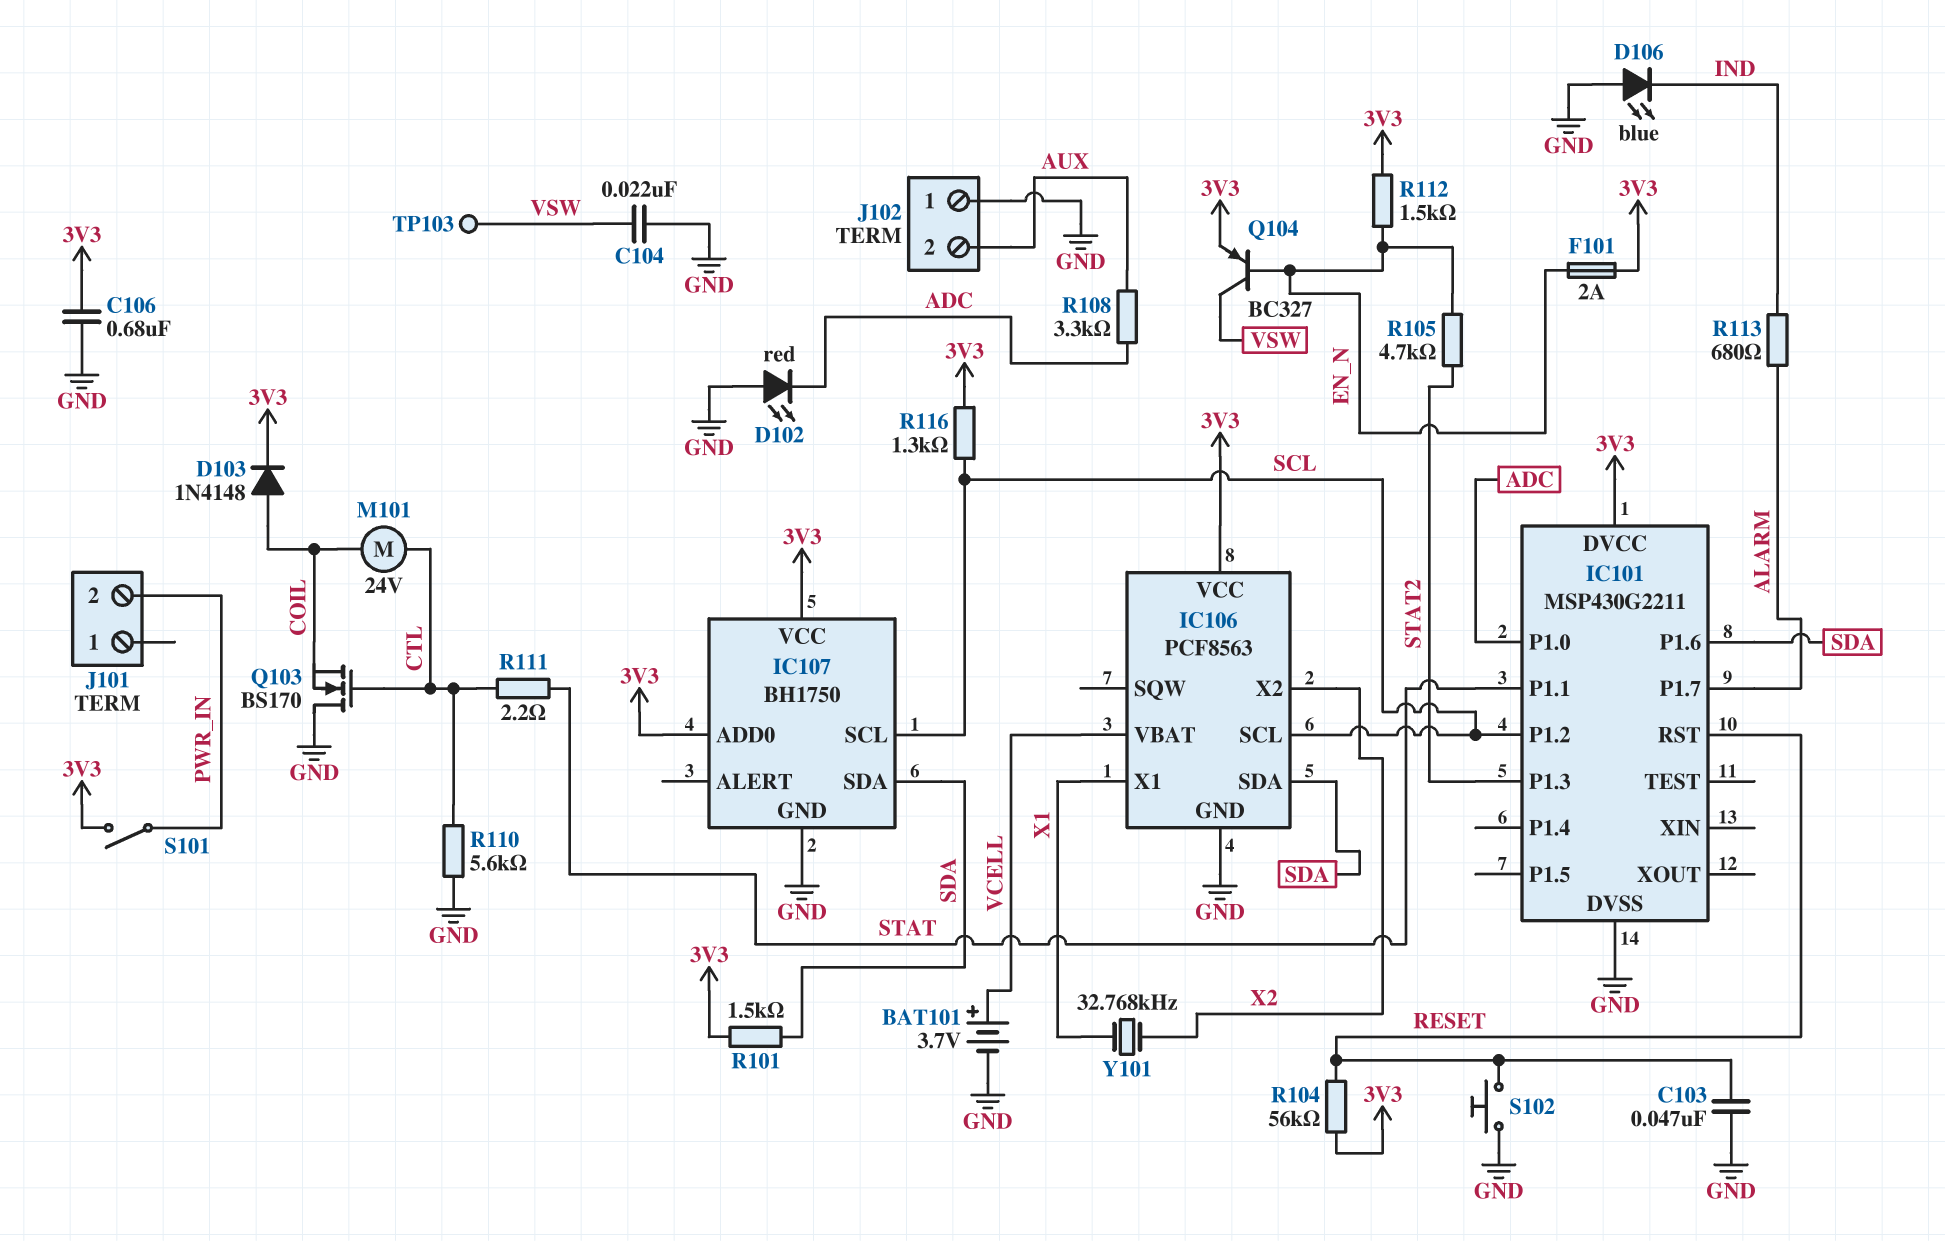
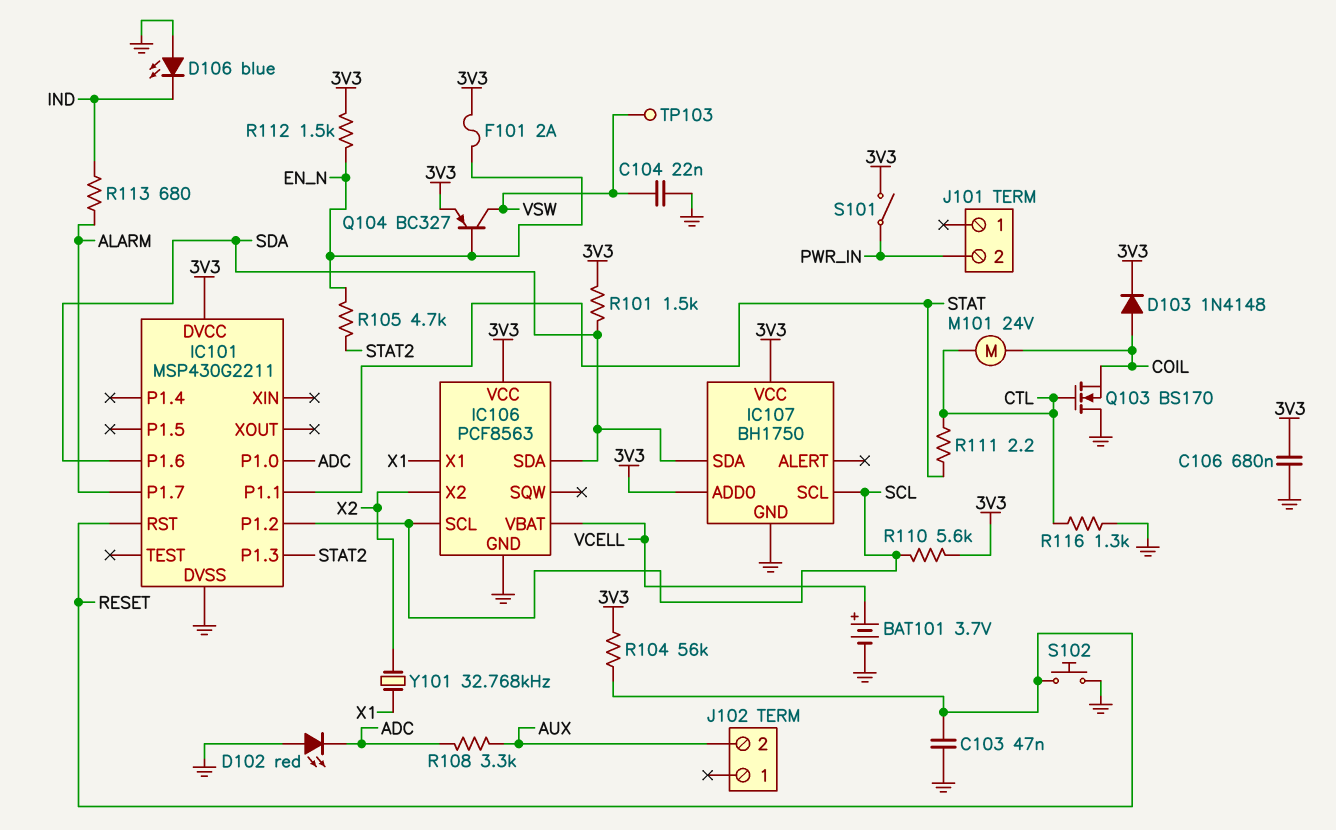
J102 pin 1: GND -> none
R110: 5.6k (CTL, GND) -> 5.6k (3V3, SCL)
R116: 1.3k (3V3, SCL) -> 1.3k (CTL, GND)

